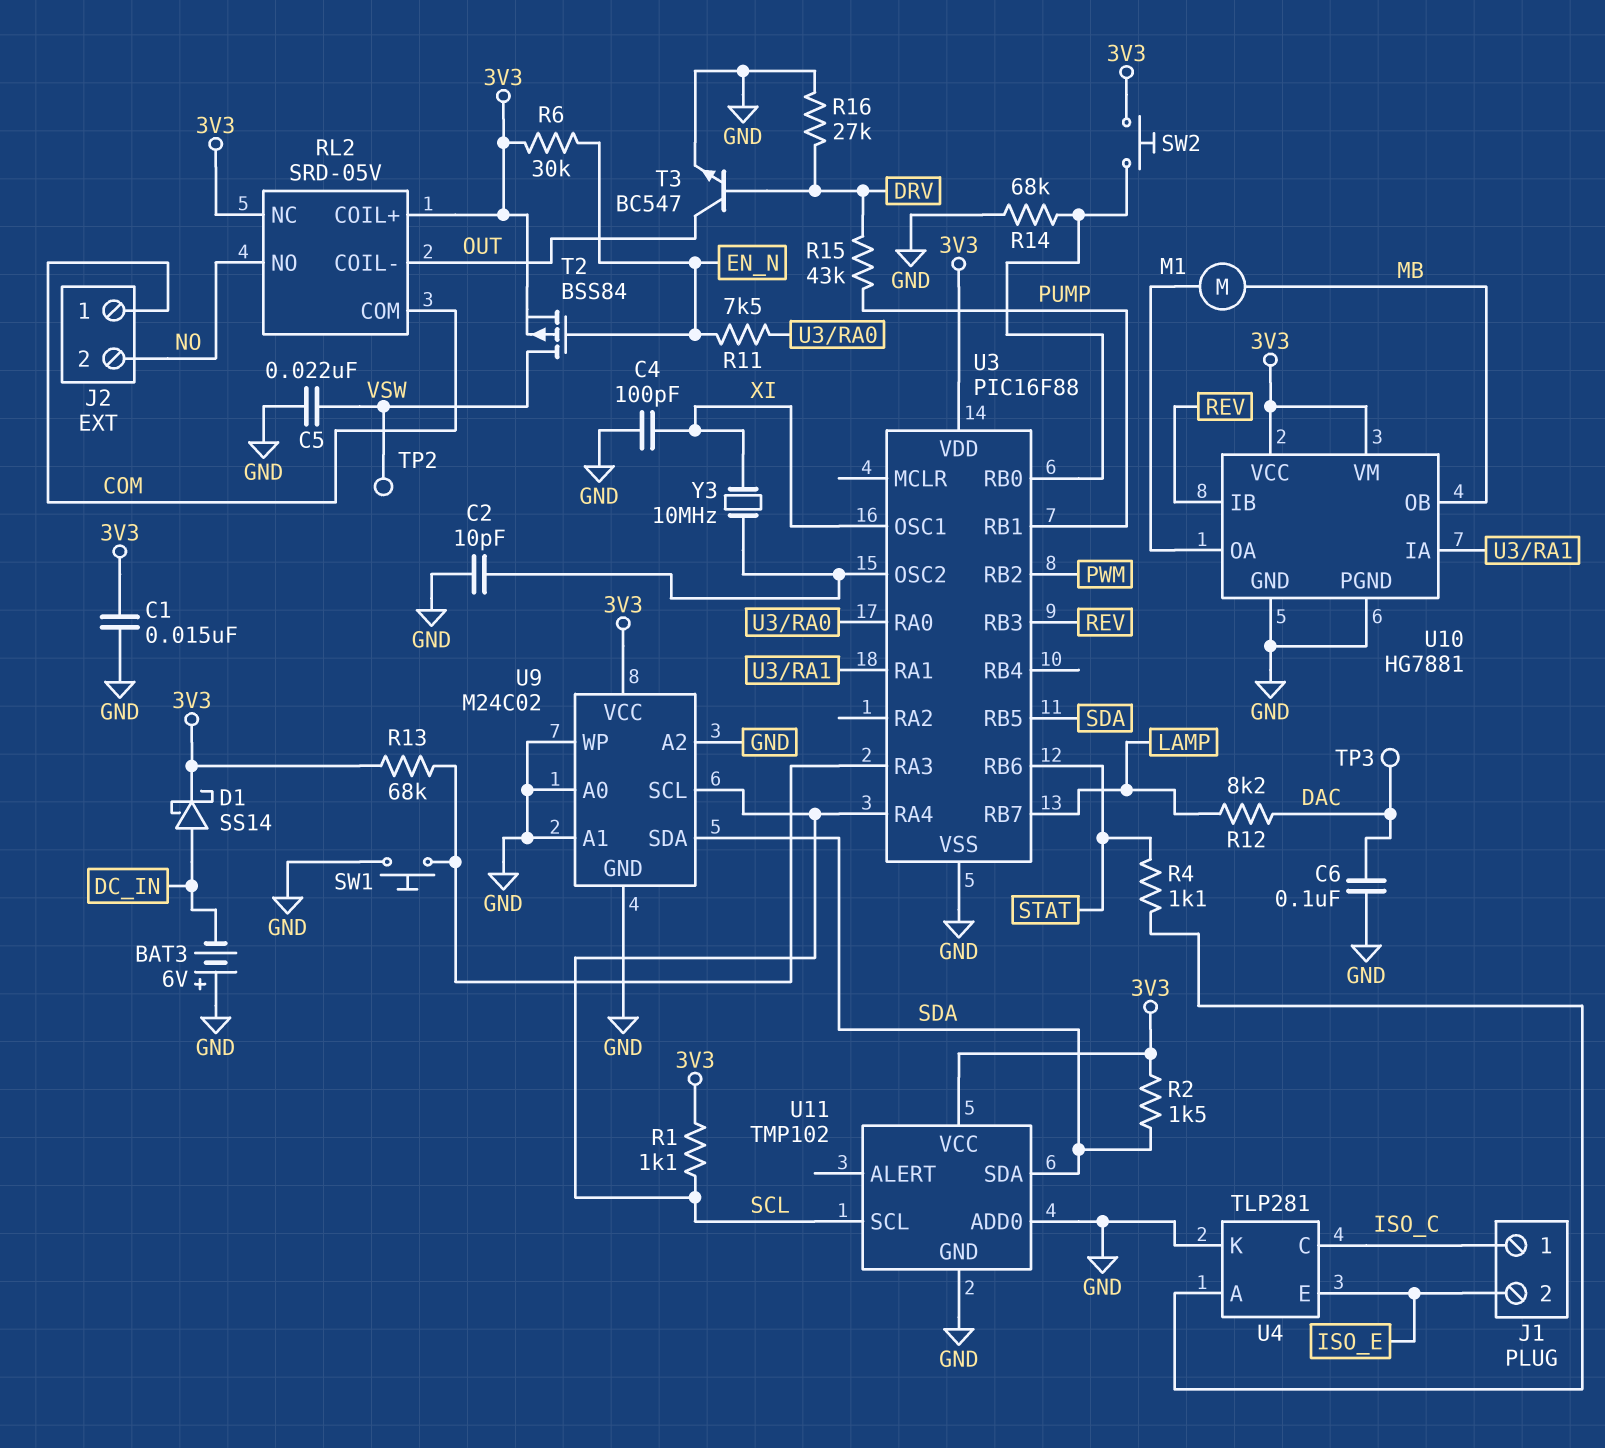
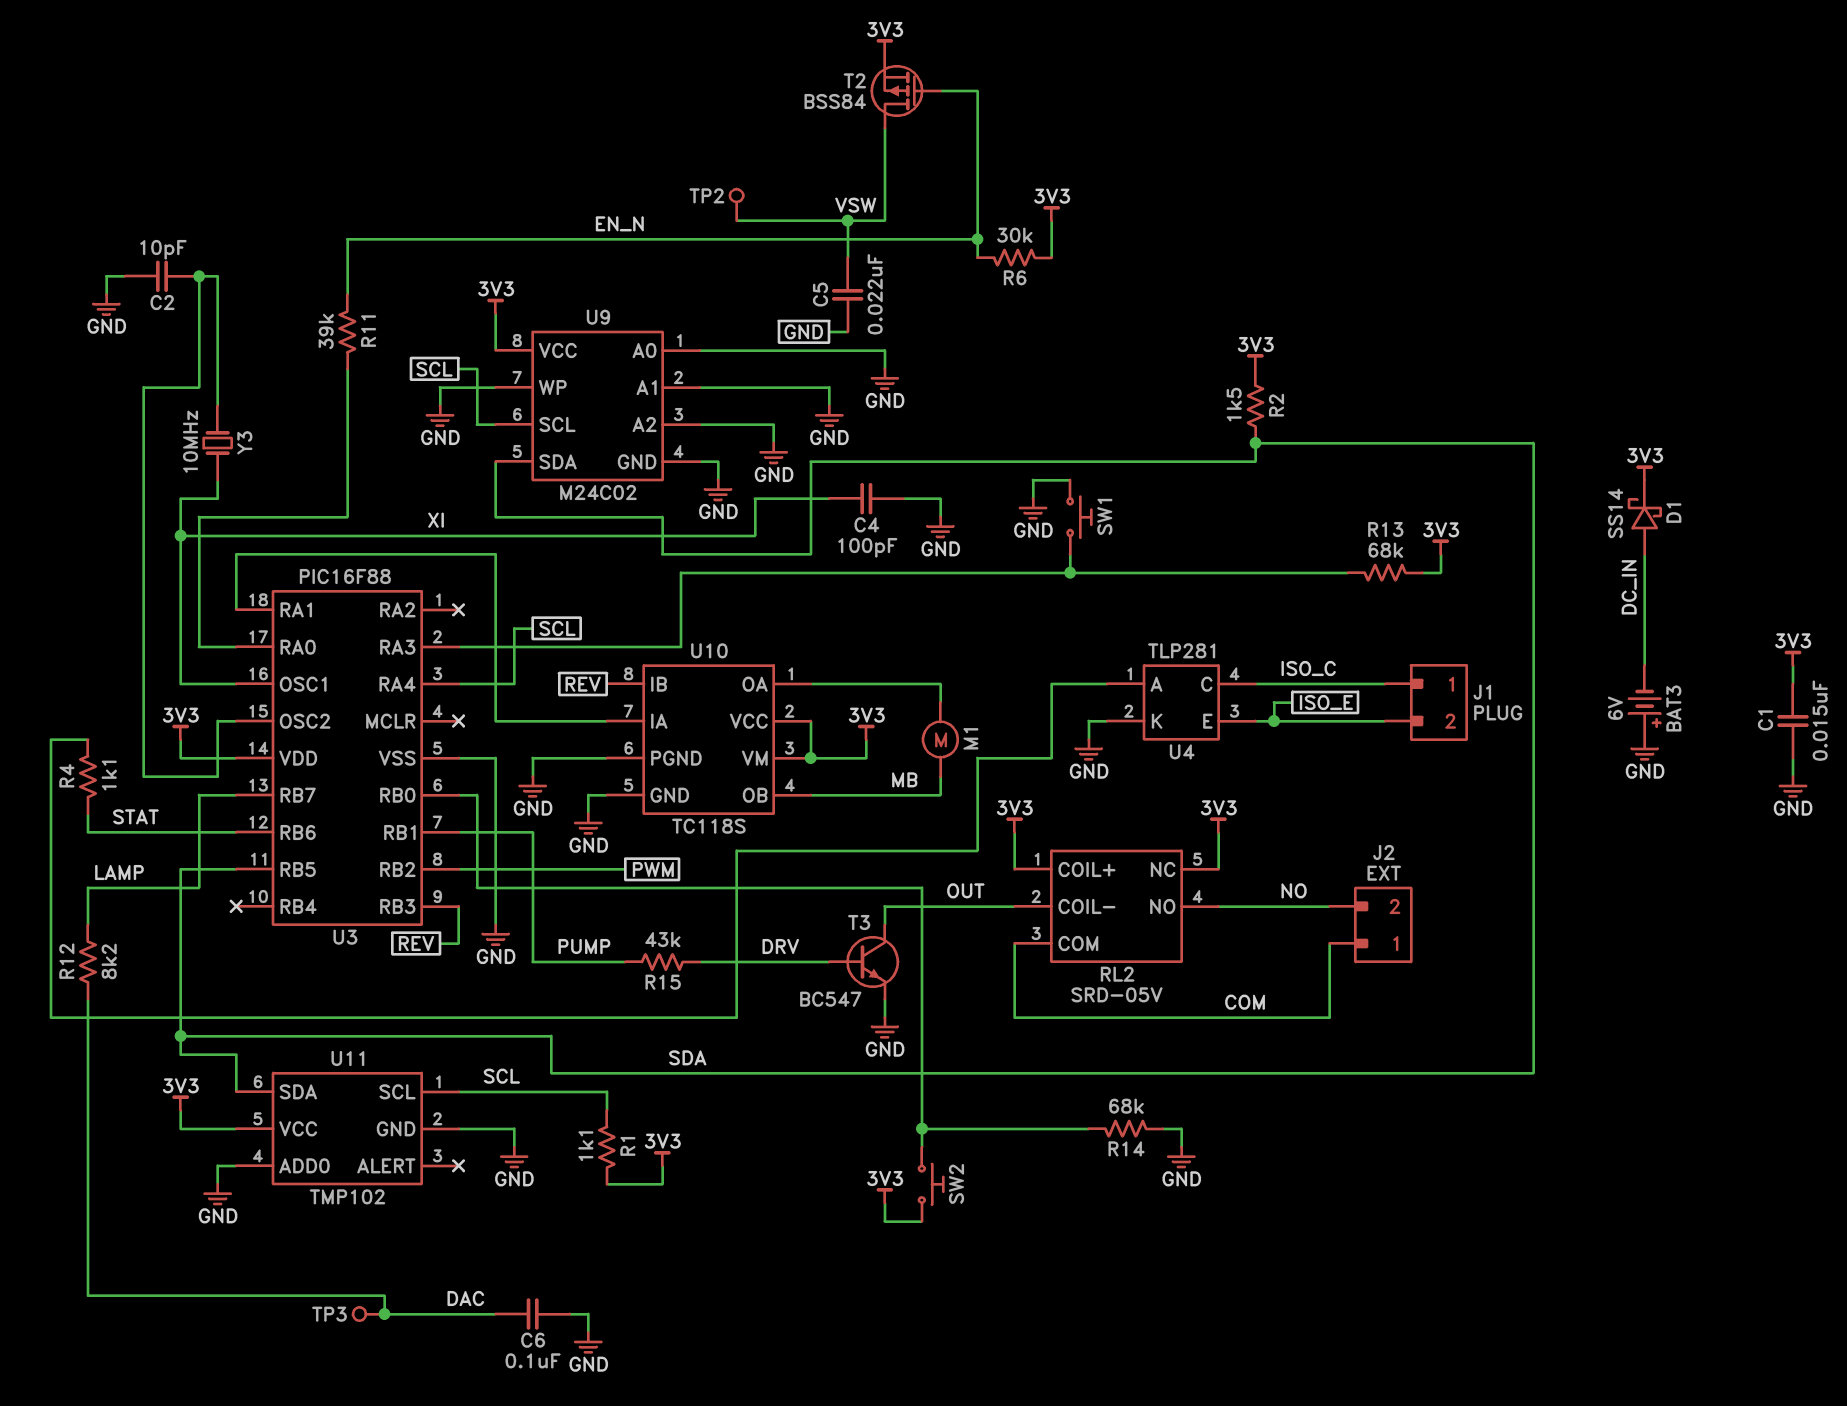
R11: 7.5k (EN_N, U3/RA0) -> 39k (EN_N, U3/RA0)
R16: 27k (DRV, GND) -> none
U10: HG7881 -> TC118S

